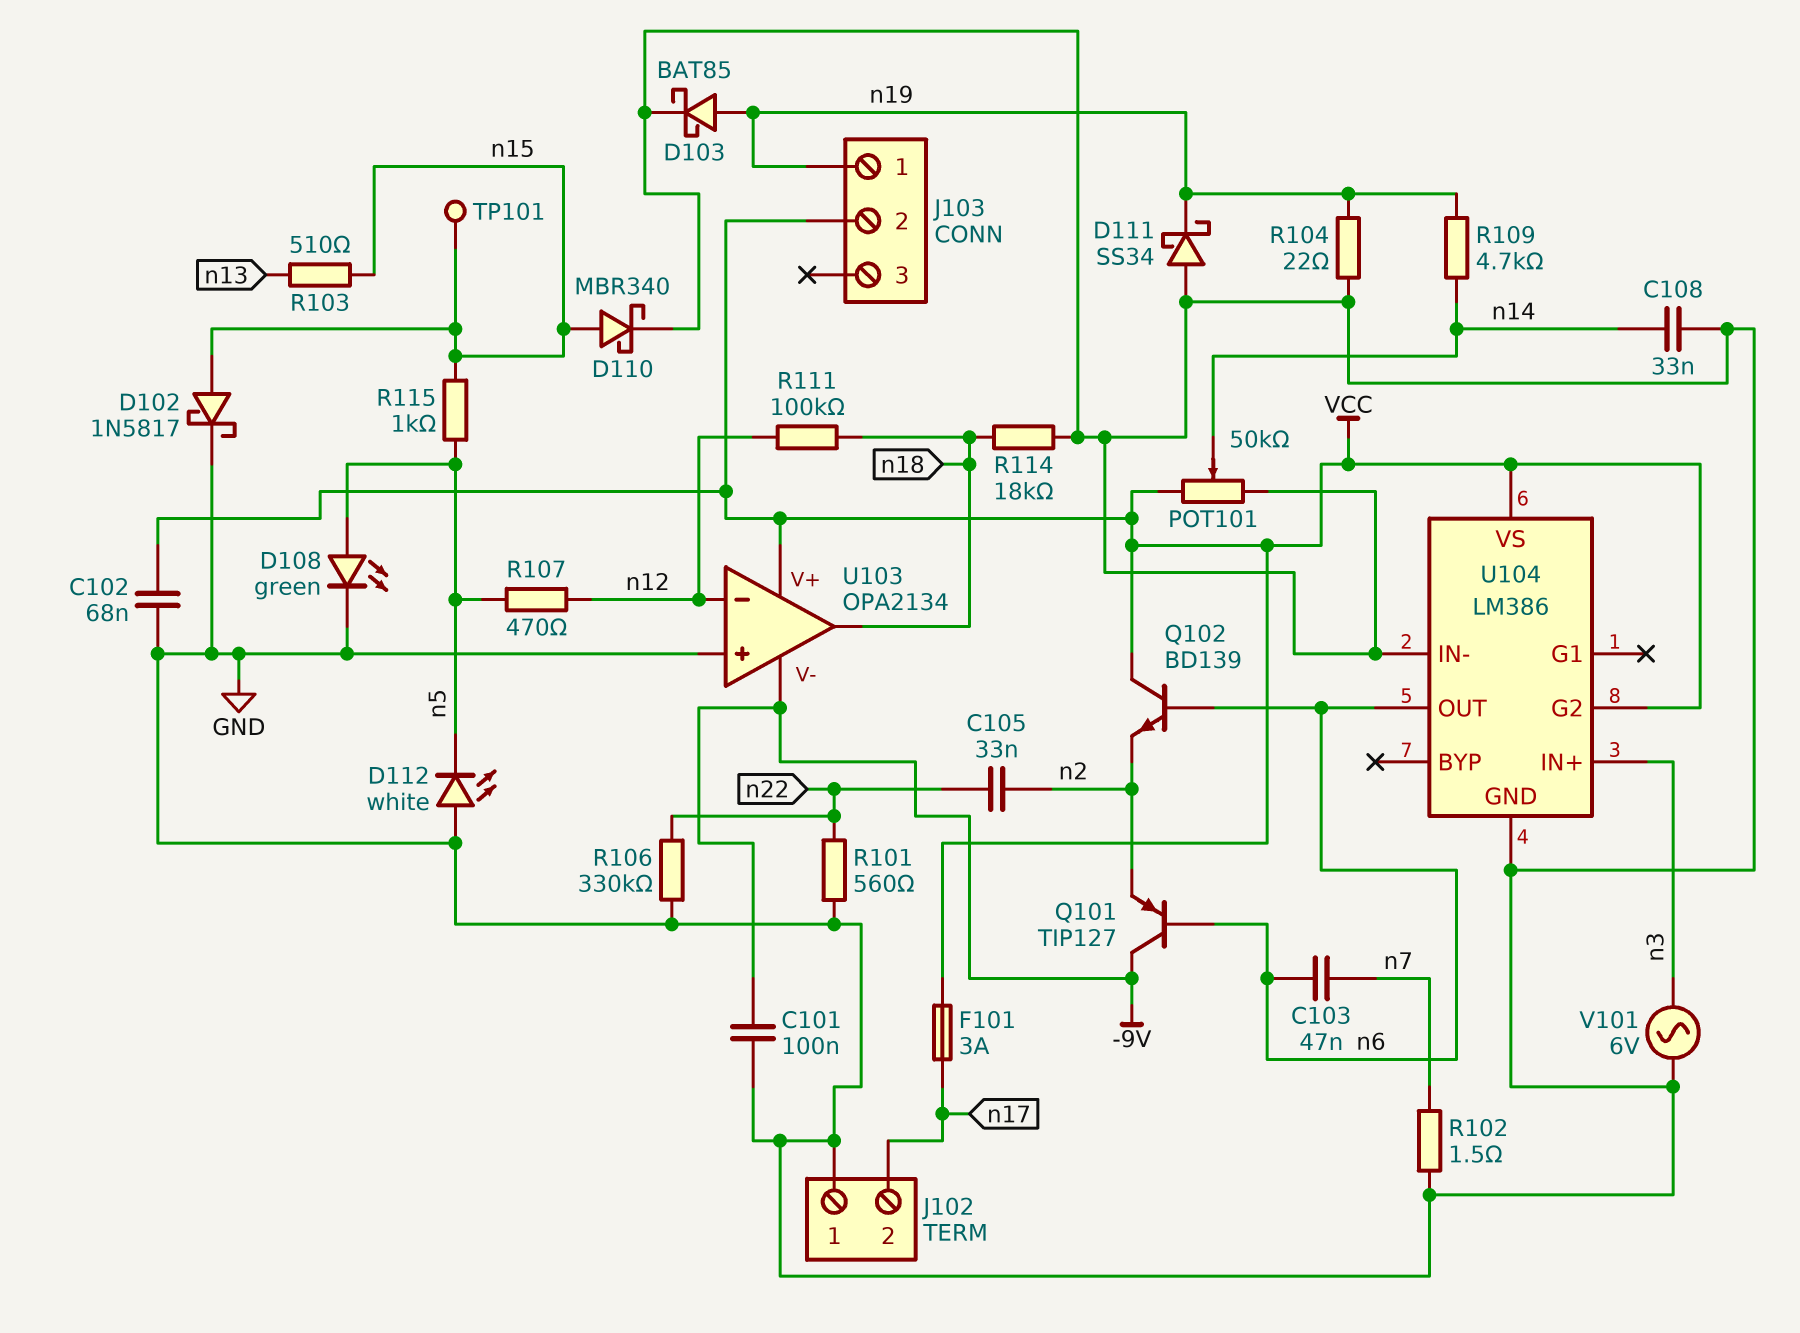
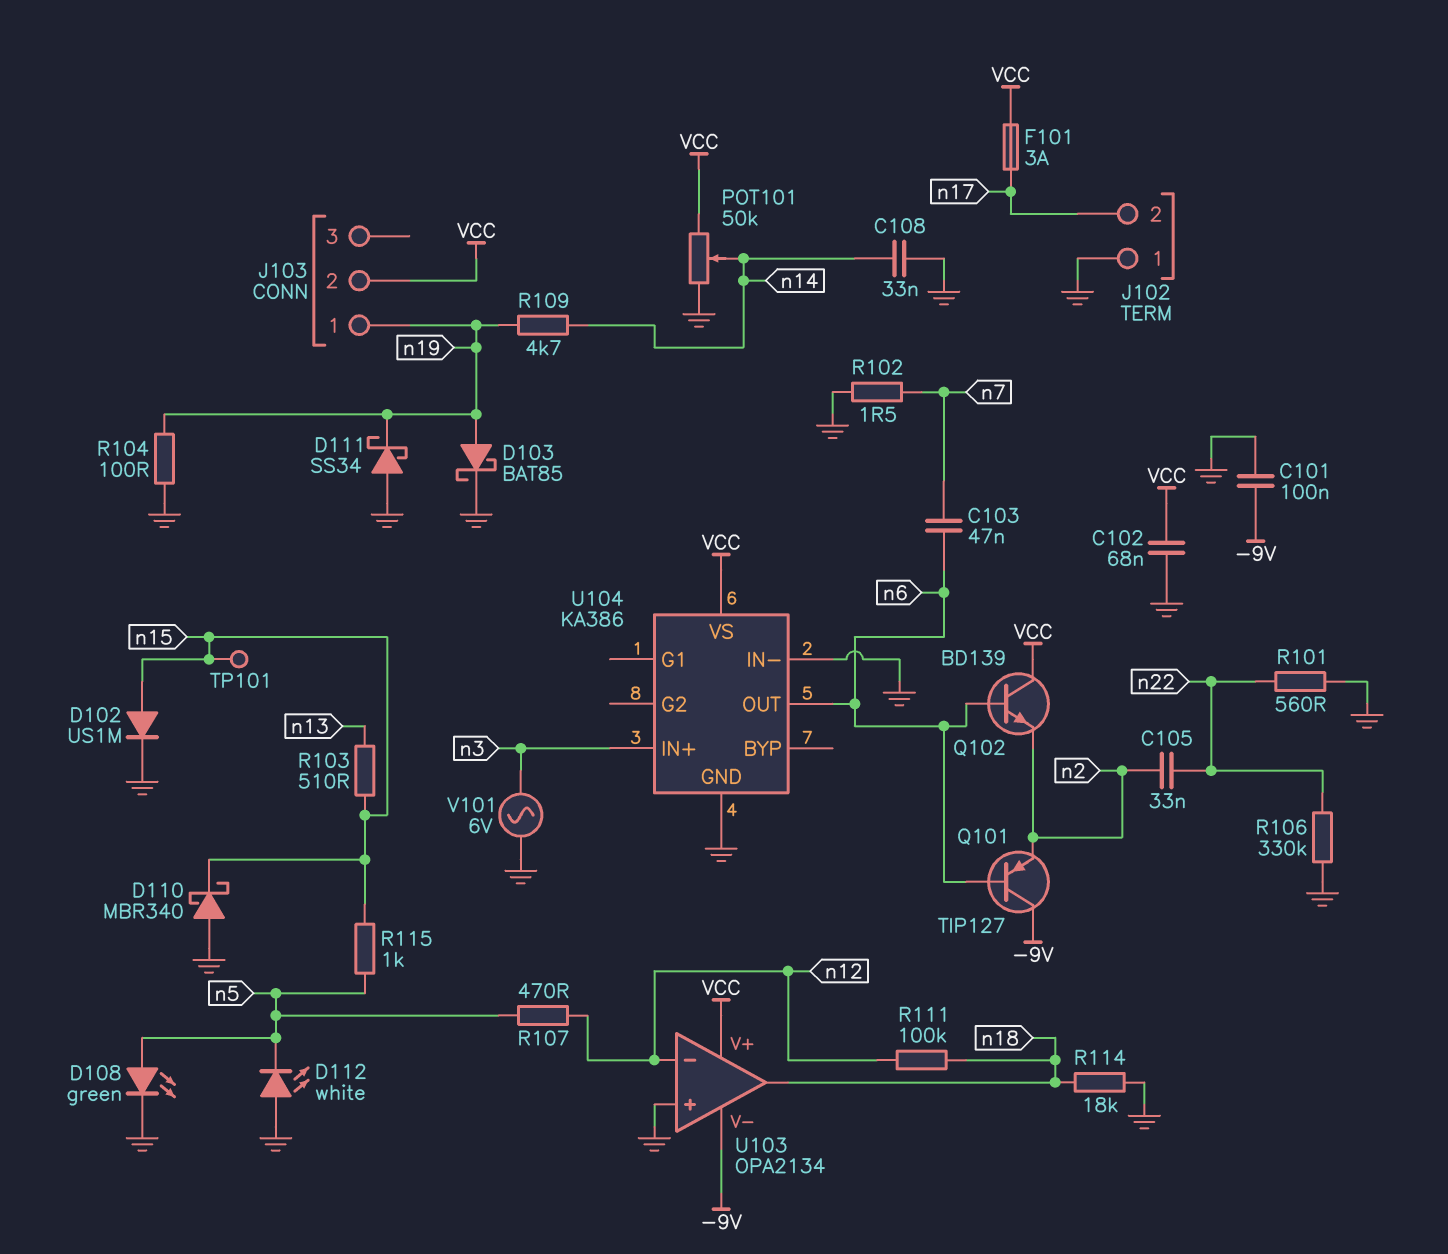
D102: schottky 1N5817 (A n15, K GND) -> diode US1M (A n15, K GND)
D110: schottky MBR340 (A n15, K GND) -> schottky MBR340 (A GND, K n15)
R104: 22 (GND, n19) -> 100 (GND, n19)
U104: LM386 -> KA386
U104 pin G2: VCC -> none

